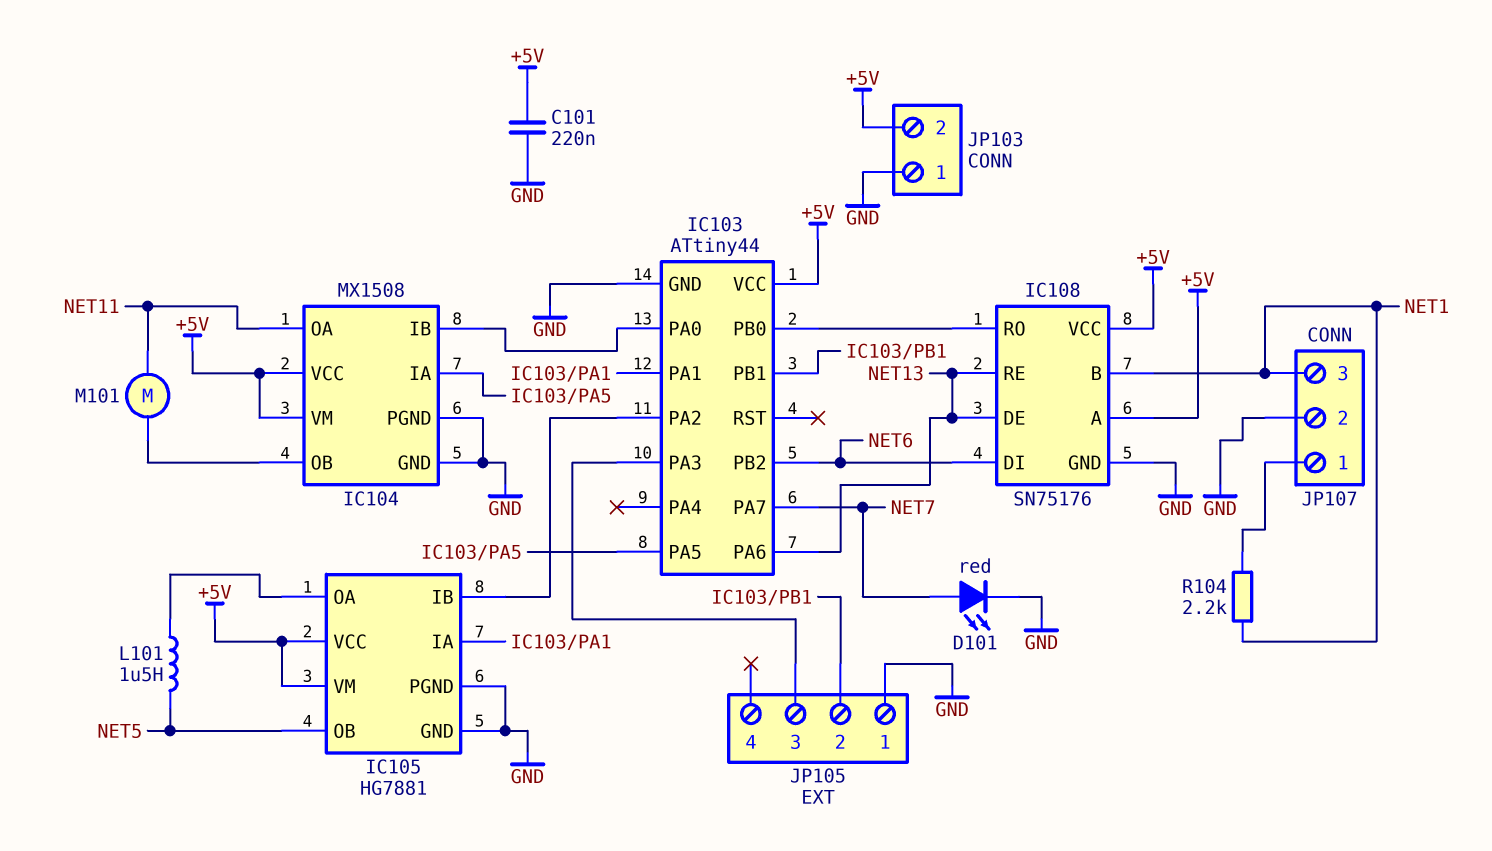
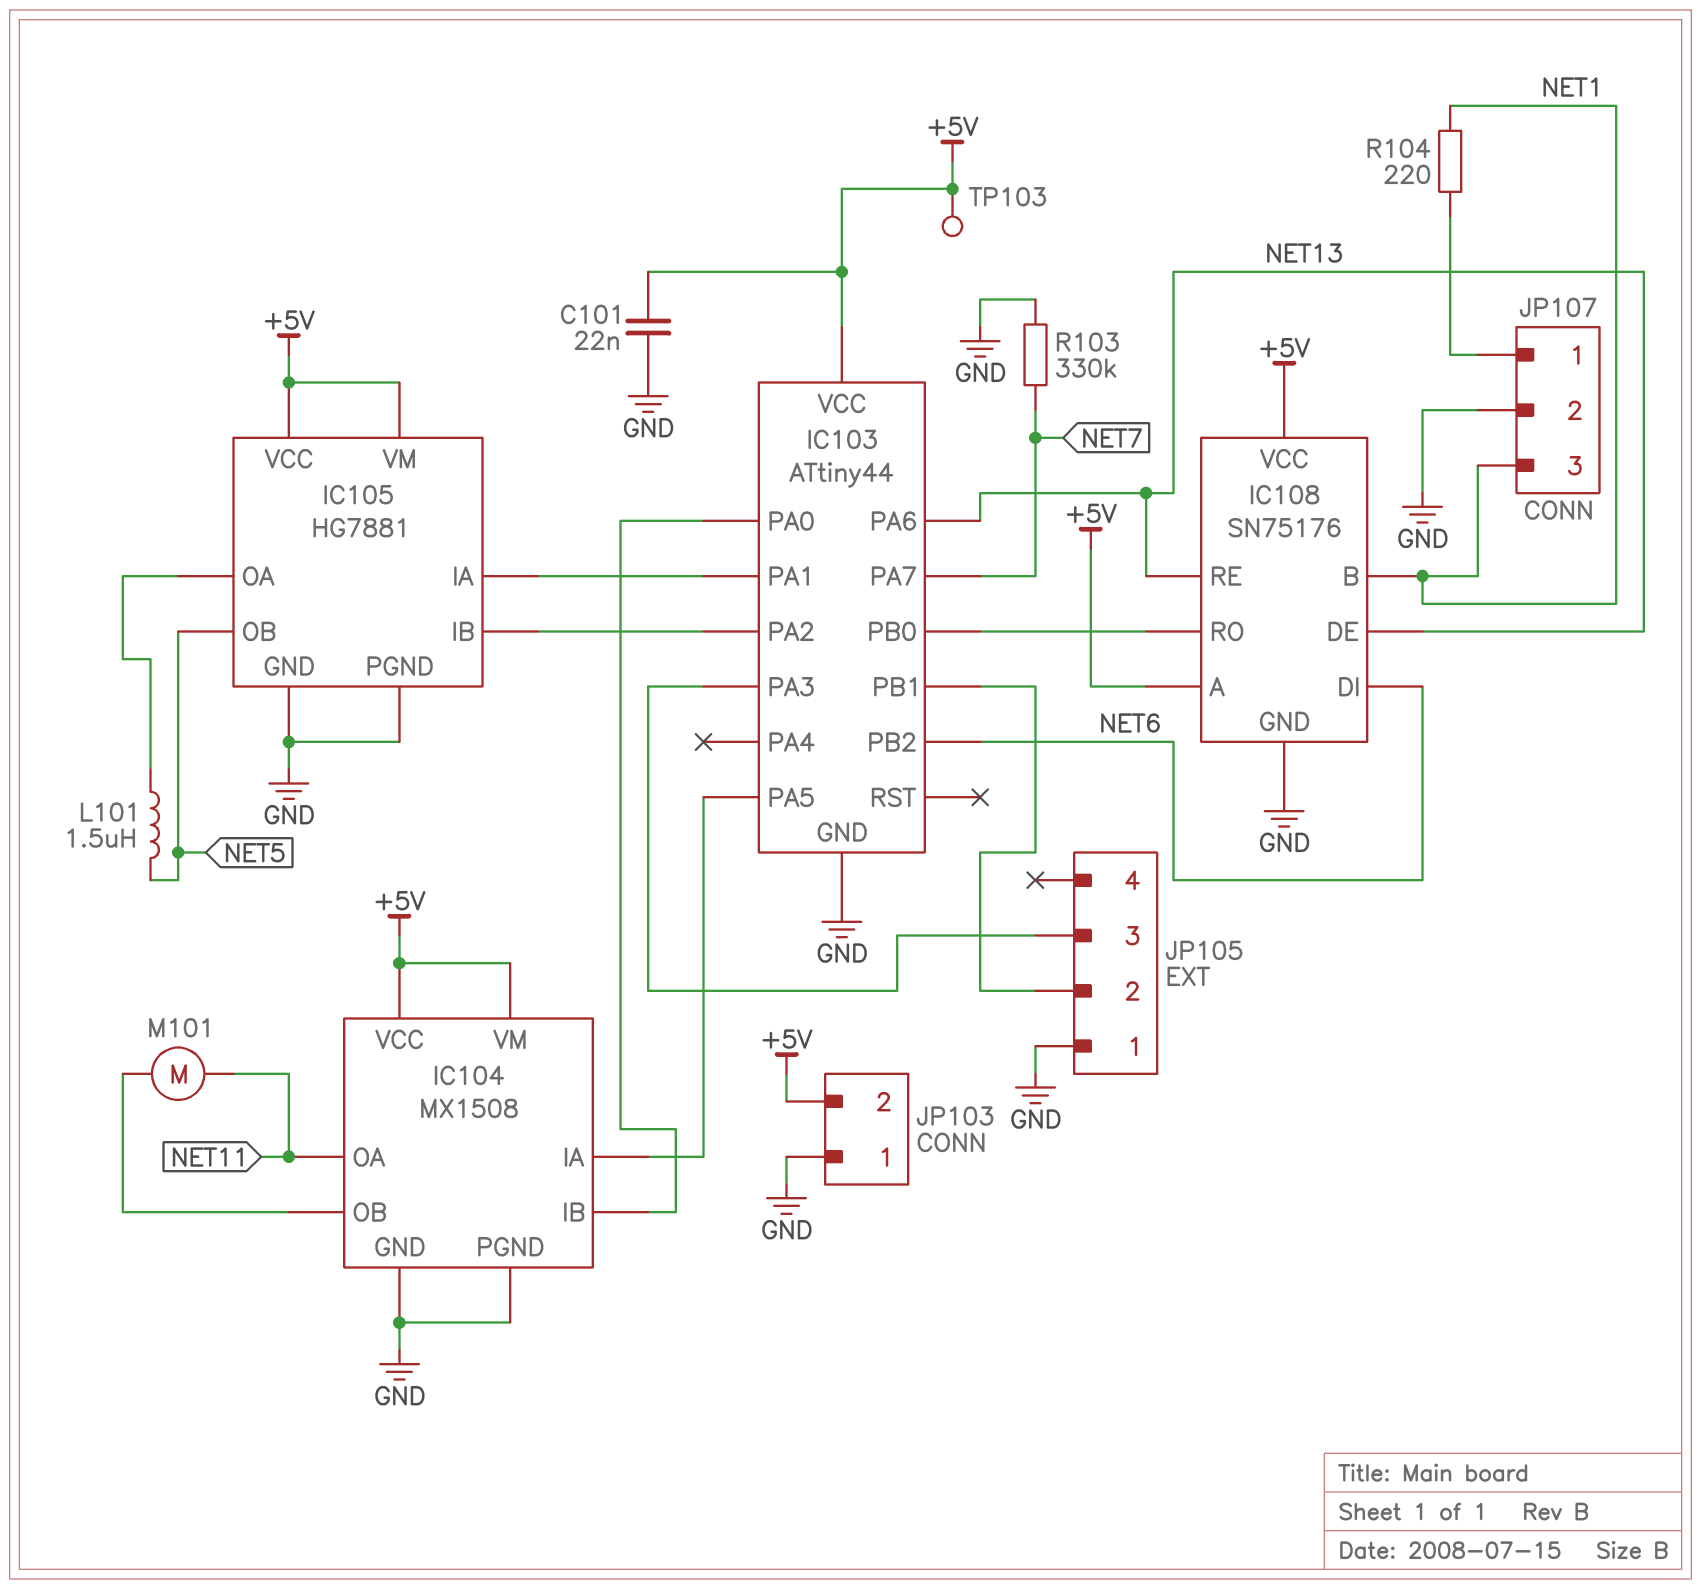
C101: 220nF (+5V, GND) -> 22nF (+5V, GND)
D101: LED red (A NET7, K GND) -> none
R103: none -> 330k (GND, NET7)
R104: 2.2k (JP107/1, NET1) -> 220 (JP107/1, NET1)
TP103: none -> test point (+5V)

